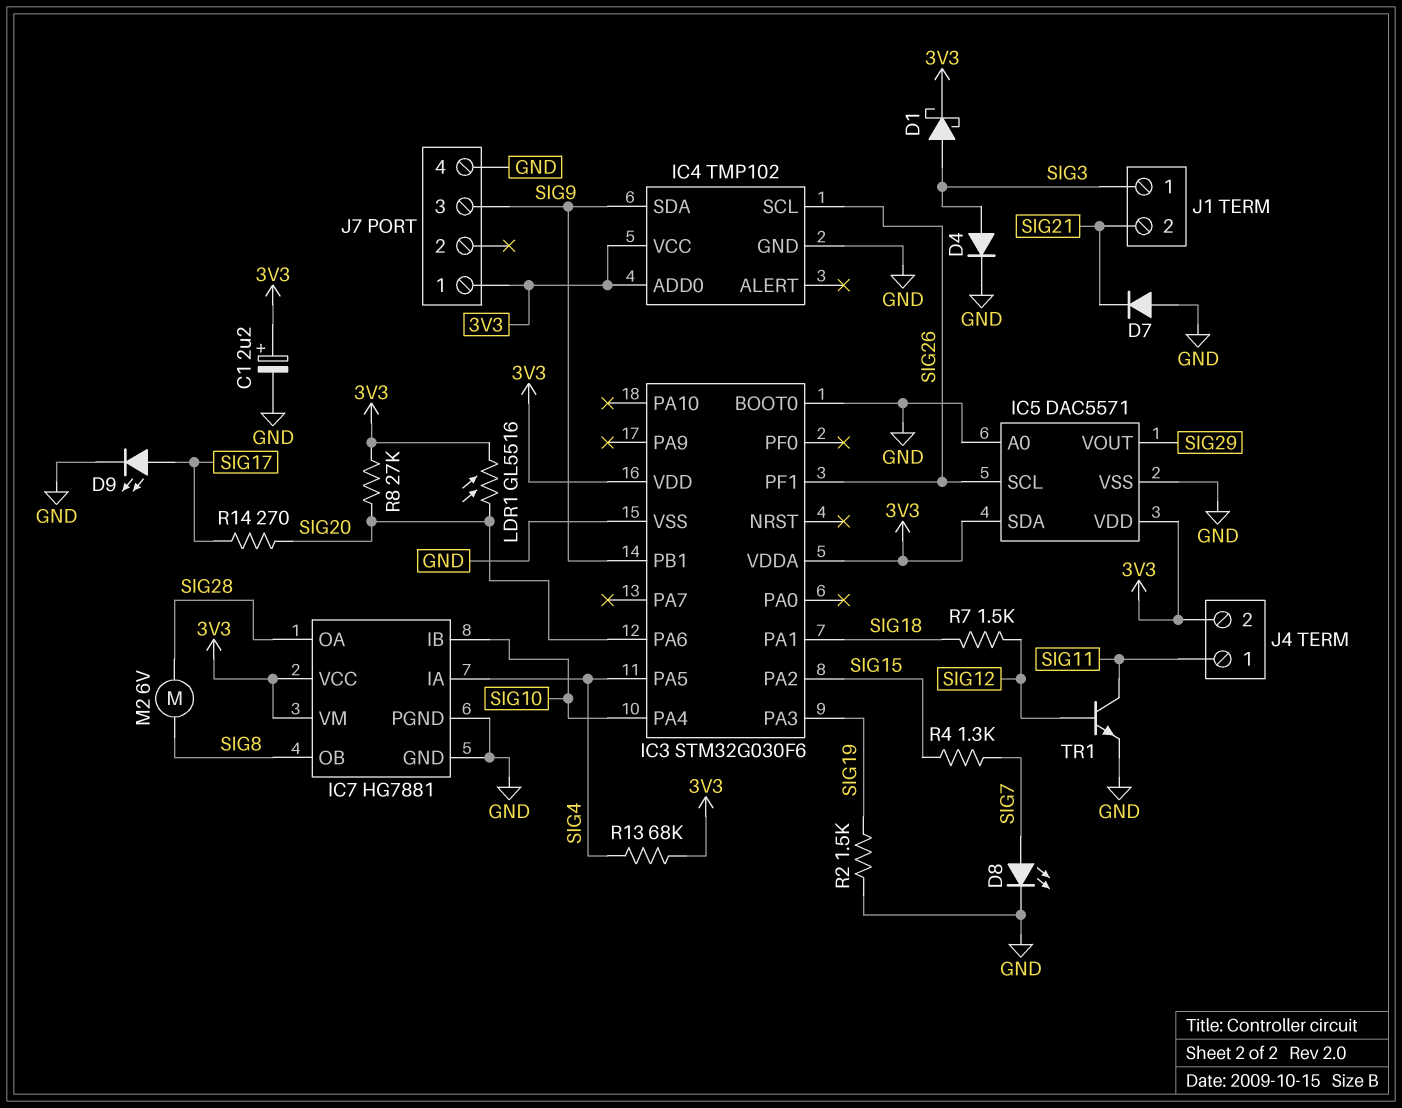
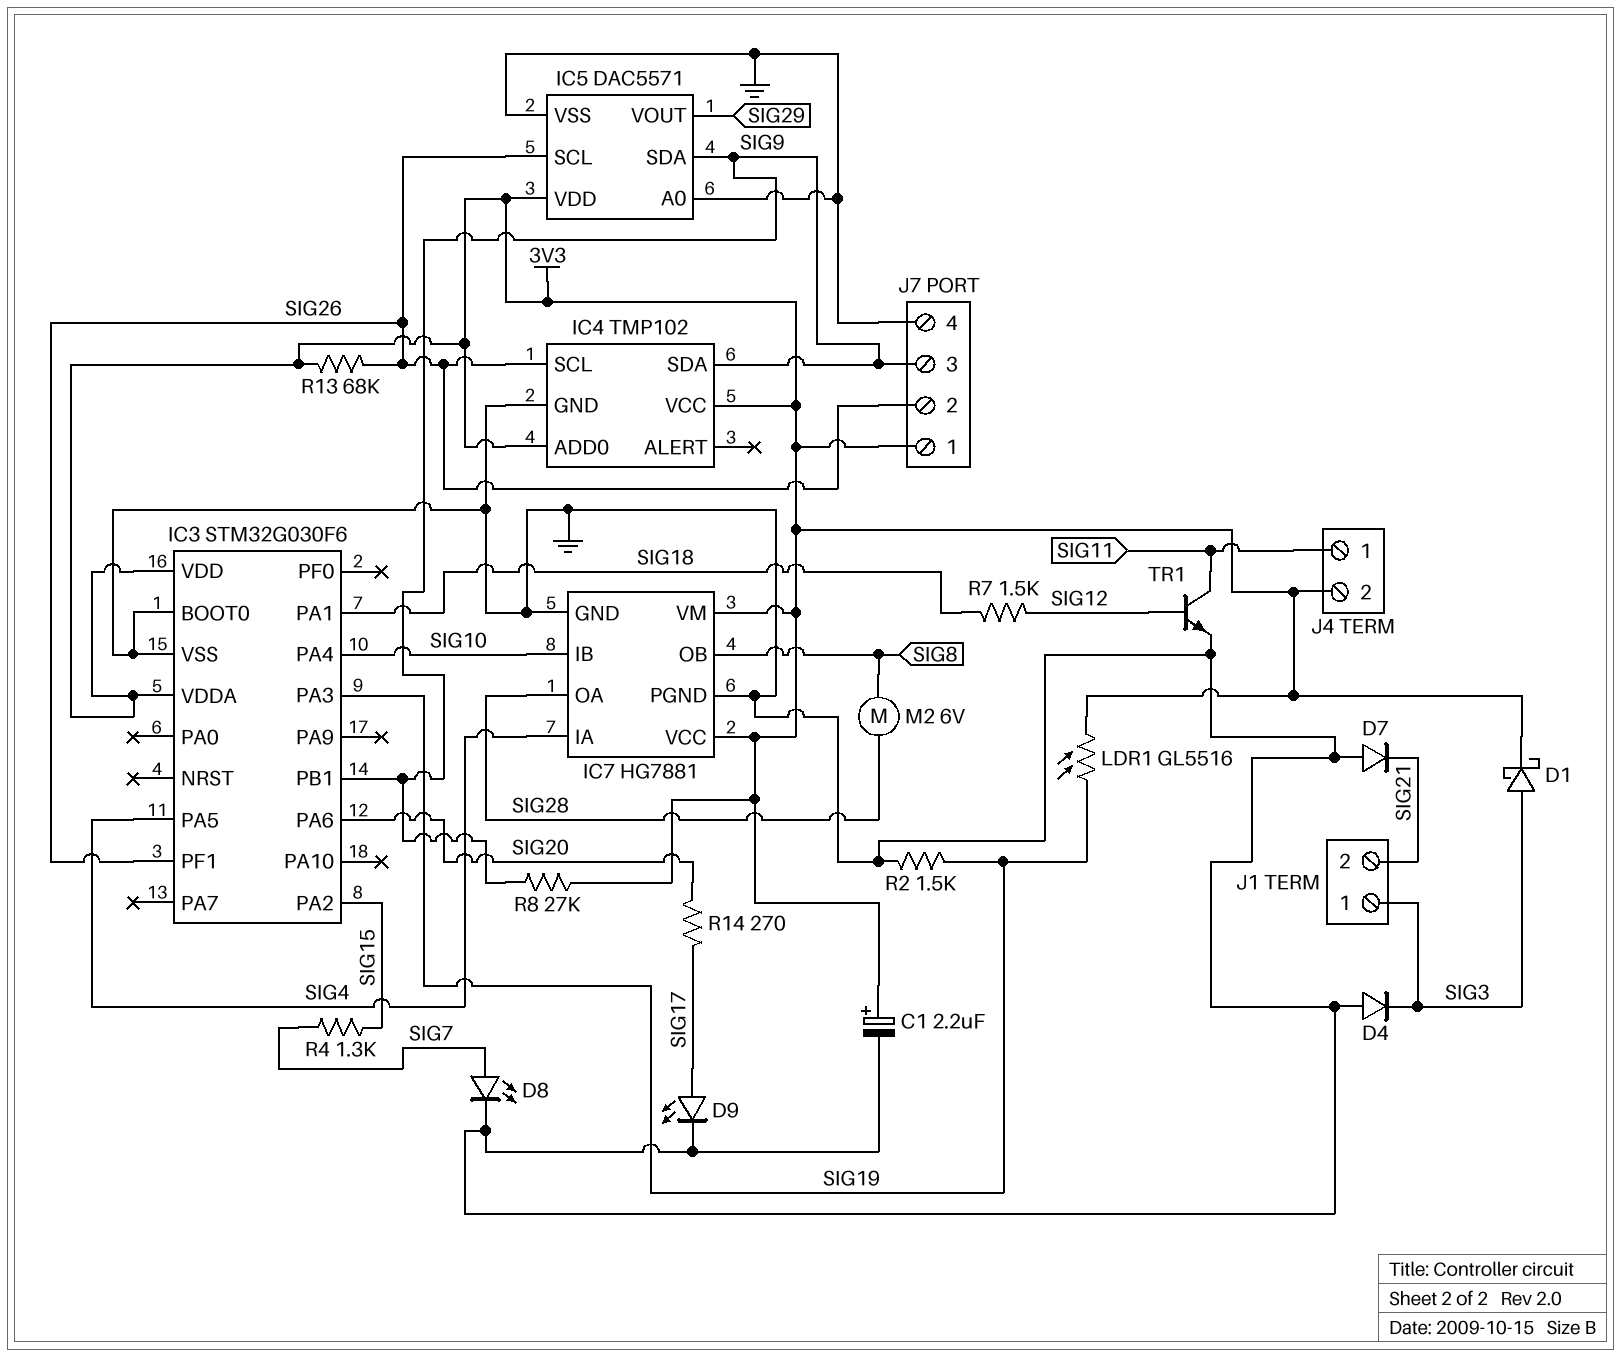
D4: diode (A SIG3, K GND) -> diode (A GND, K SIG3)
IC5 pin SDA: 3V3 -> SIG9
J7 pin 2: none -> SIG26
LDR1: GL5516 (3V3, SIG20) -> GL5516 (3V3, SIG19)
R8: 27k (3V3, SIG20) -> 27k (3V3, SIG9)
R13: 68k (3V3, SIG4) -> 68k (3V3, SIG26)

